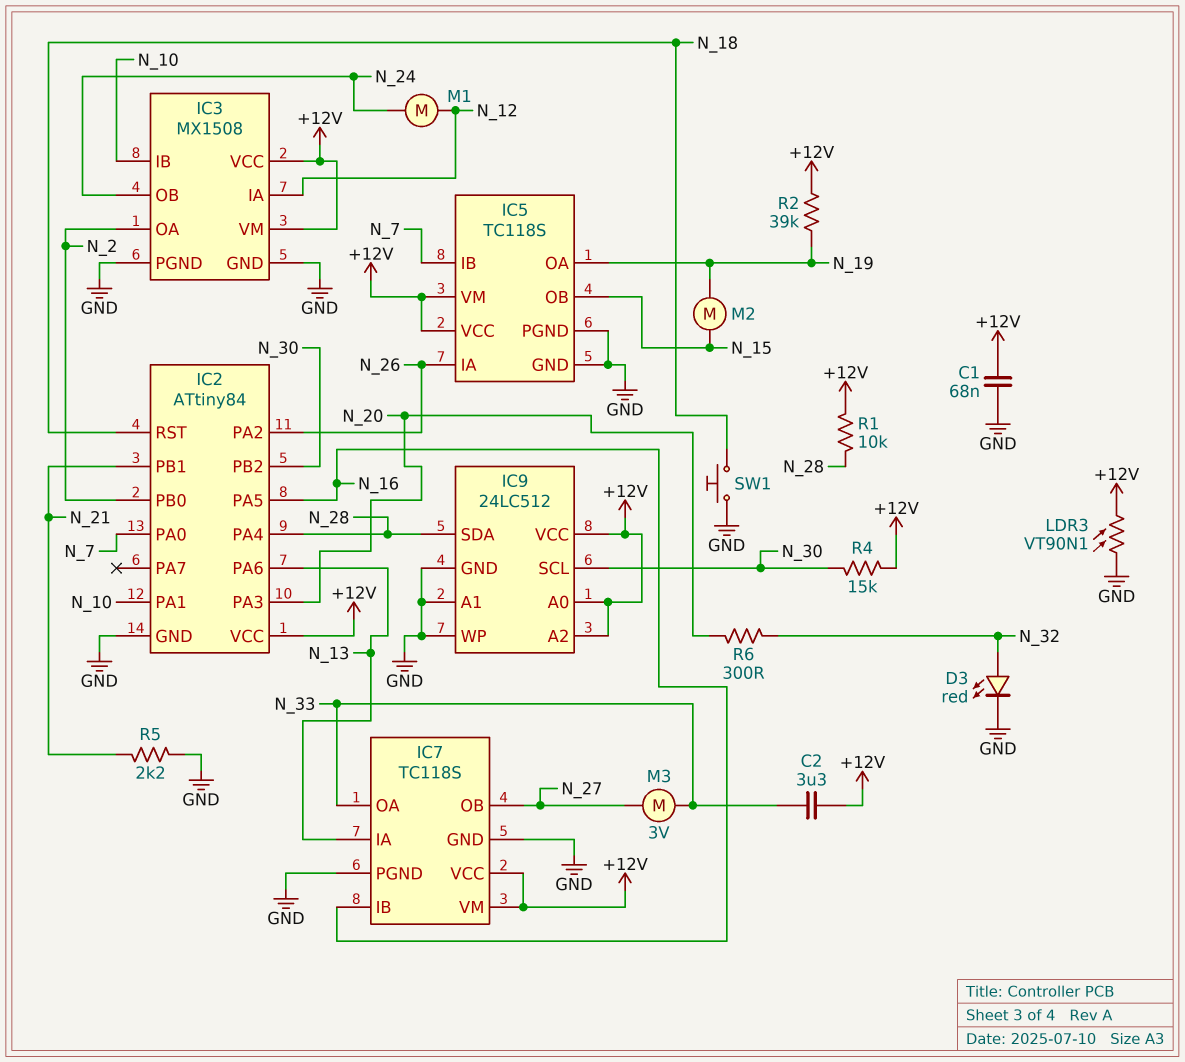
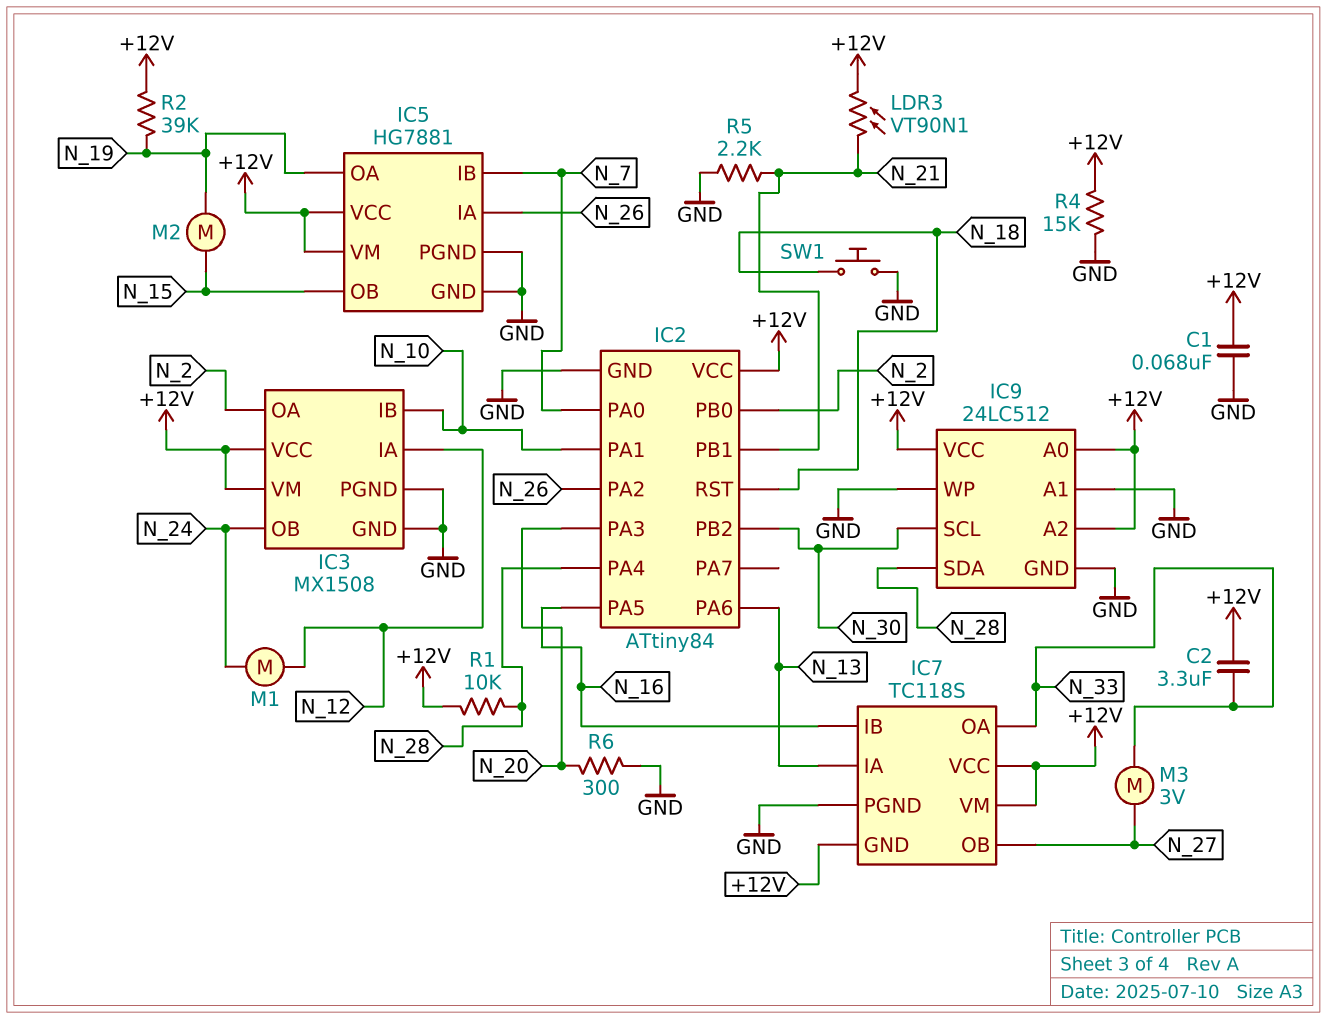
D3: LED red (A N_32, K GND) -> none
IC5: TC118S -> HG7881
IC7 pin GND: GND -> +12V
LDR3: VT90N1 (+12V, GND) -> VT90N1 (+12V, N_21)
R4: 15k (+12V, N_30) -> 15k (+12V, GND)
R6: 300 (N_20, N_32) -> 300 (GND, N_20)

